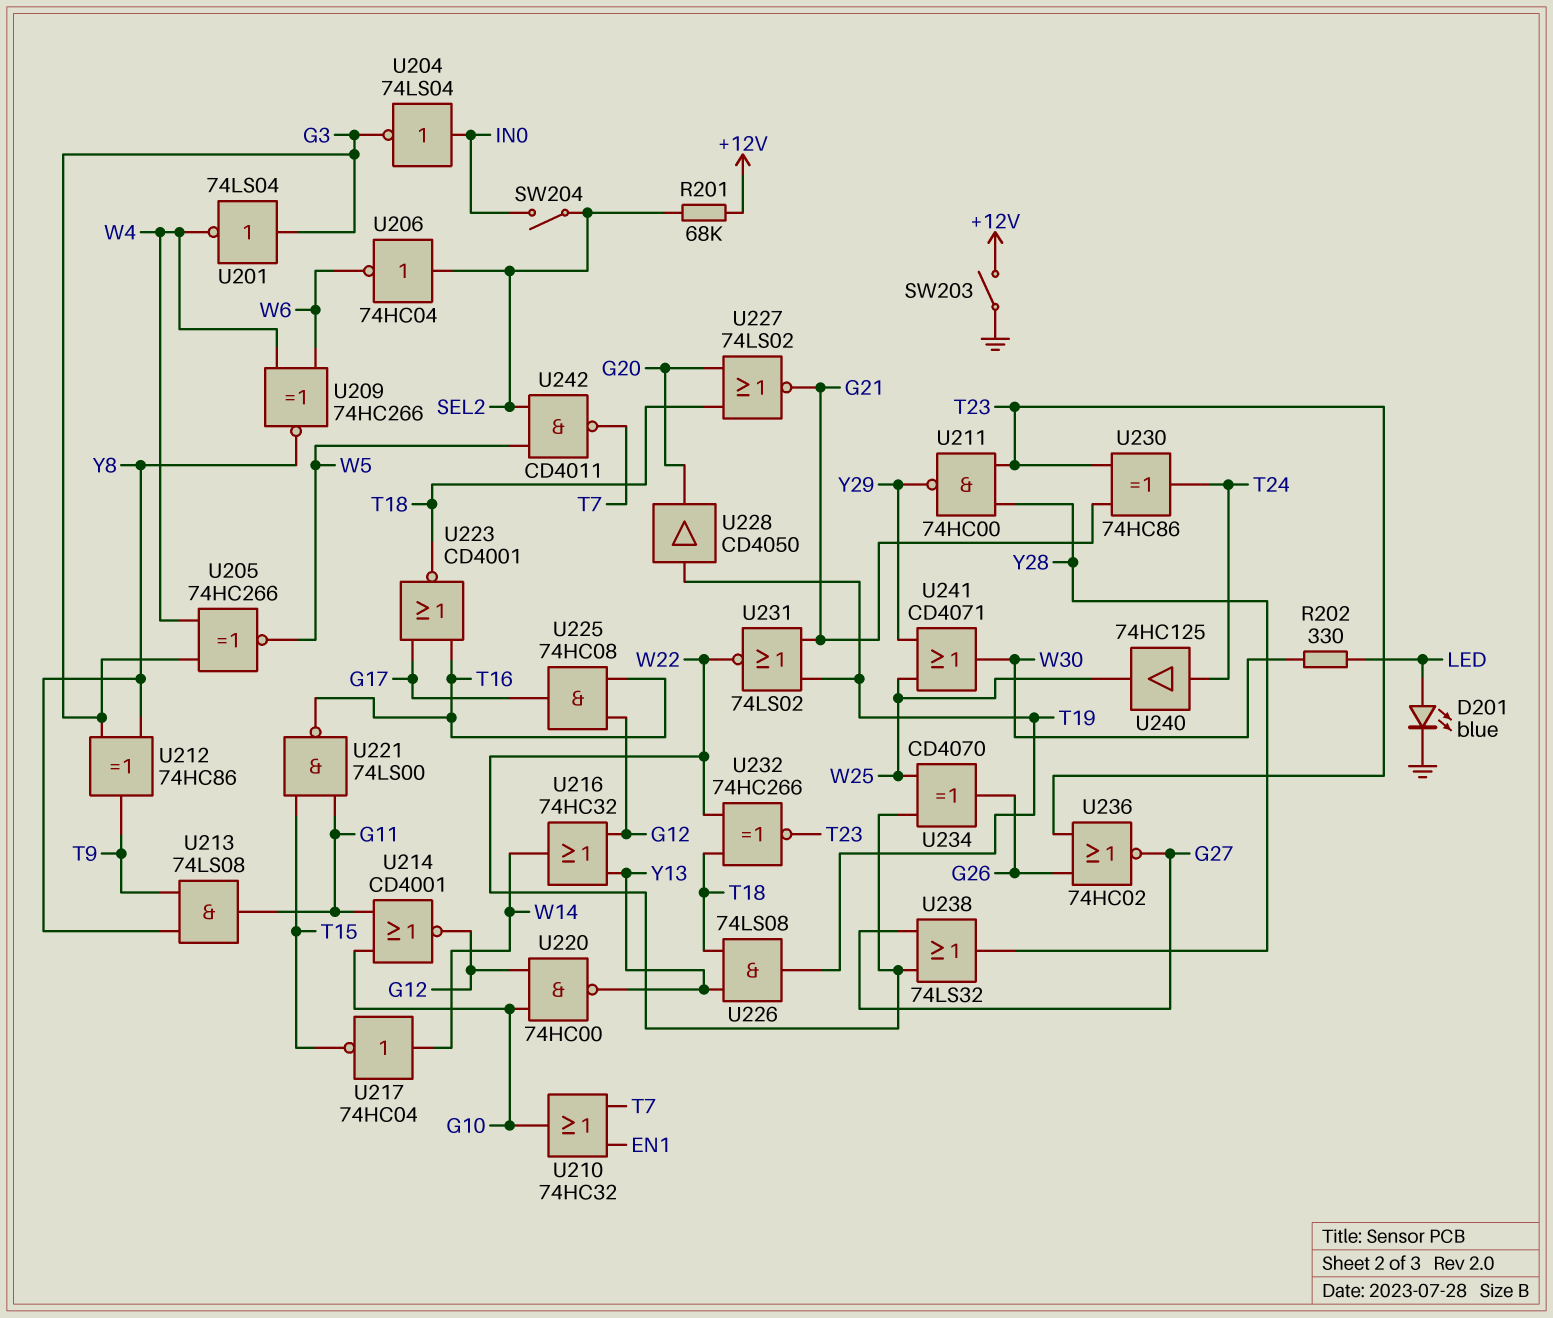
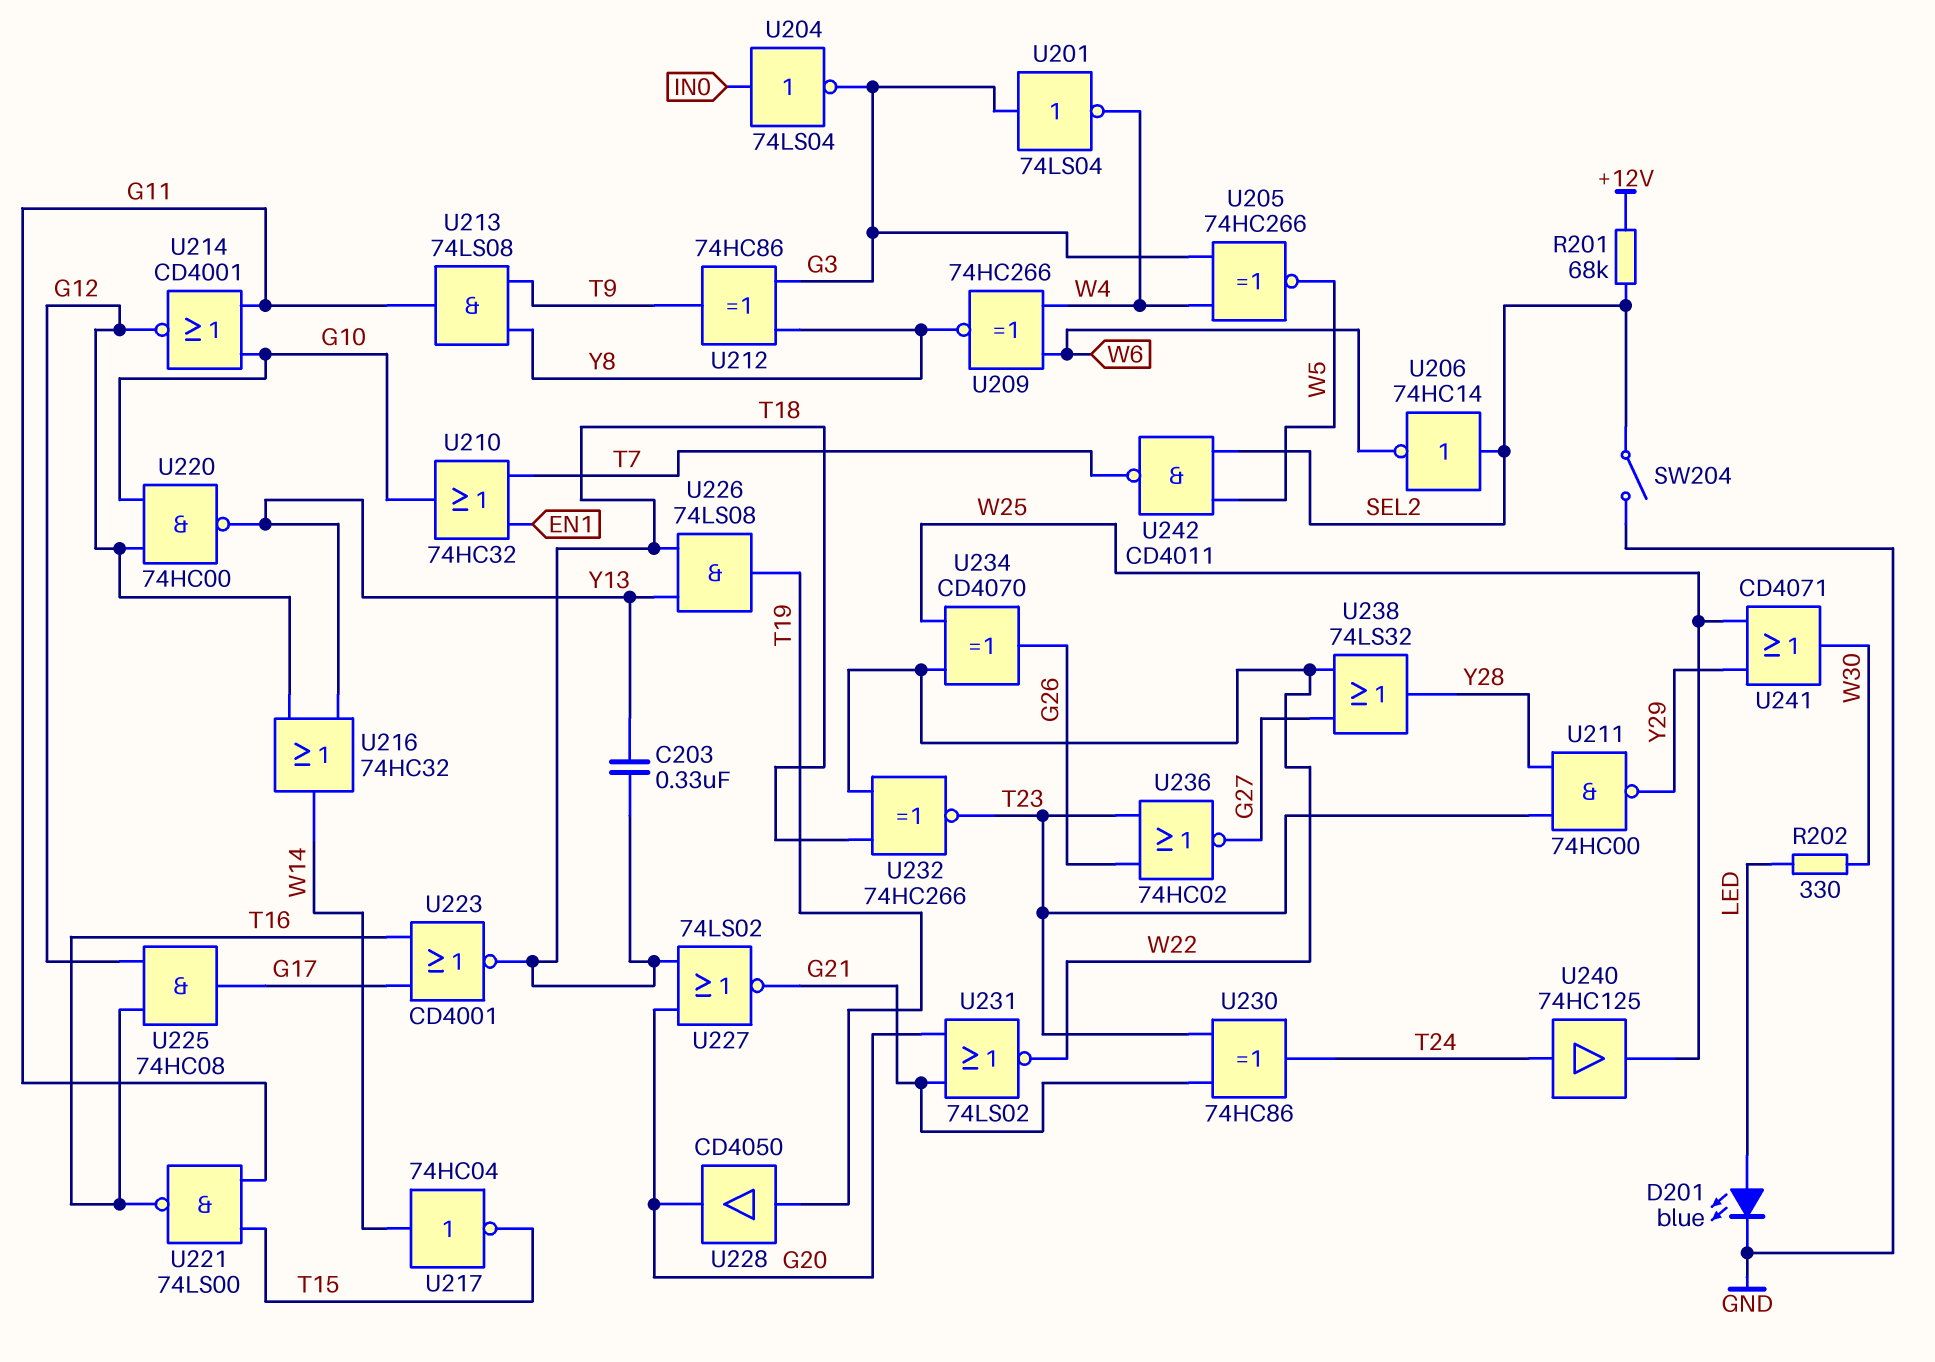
C203: none -> 330nF (T18, Y13)
SW203: switch (+12V, GND) -> none
SW204: switch (IN0, SEL2) -> switch (GND, SEL2)
U206: NOT 74HC04 (in SEL2, out W6) -> NOT 74HC14 (in SEL2, out W6)
U231: NOR 74LS02 (in G21, in T19, out W22) -> NOR 74LS02 (in G20, in G21, out W22)

